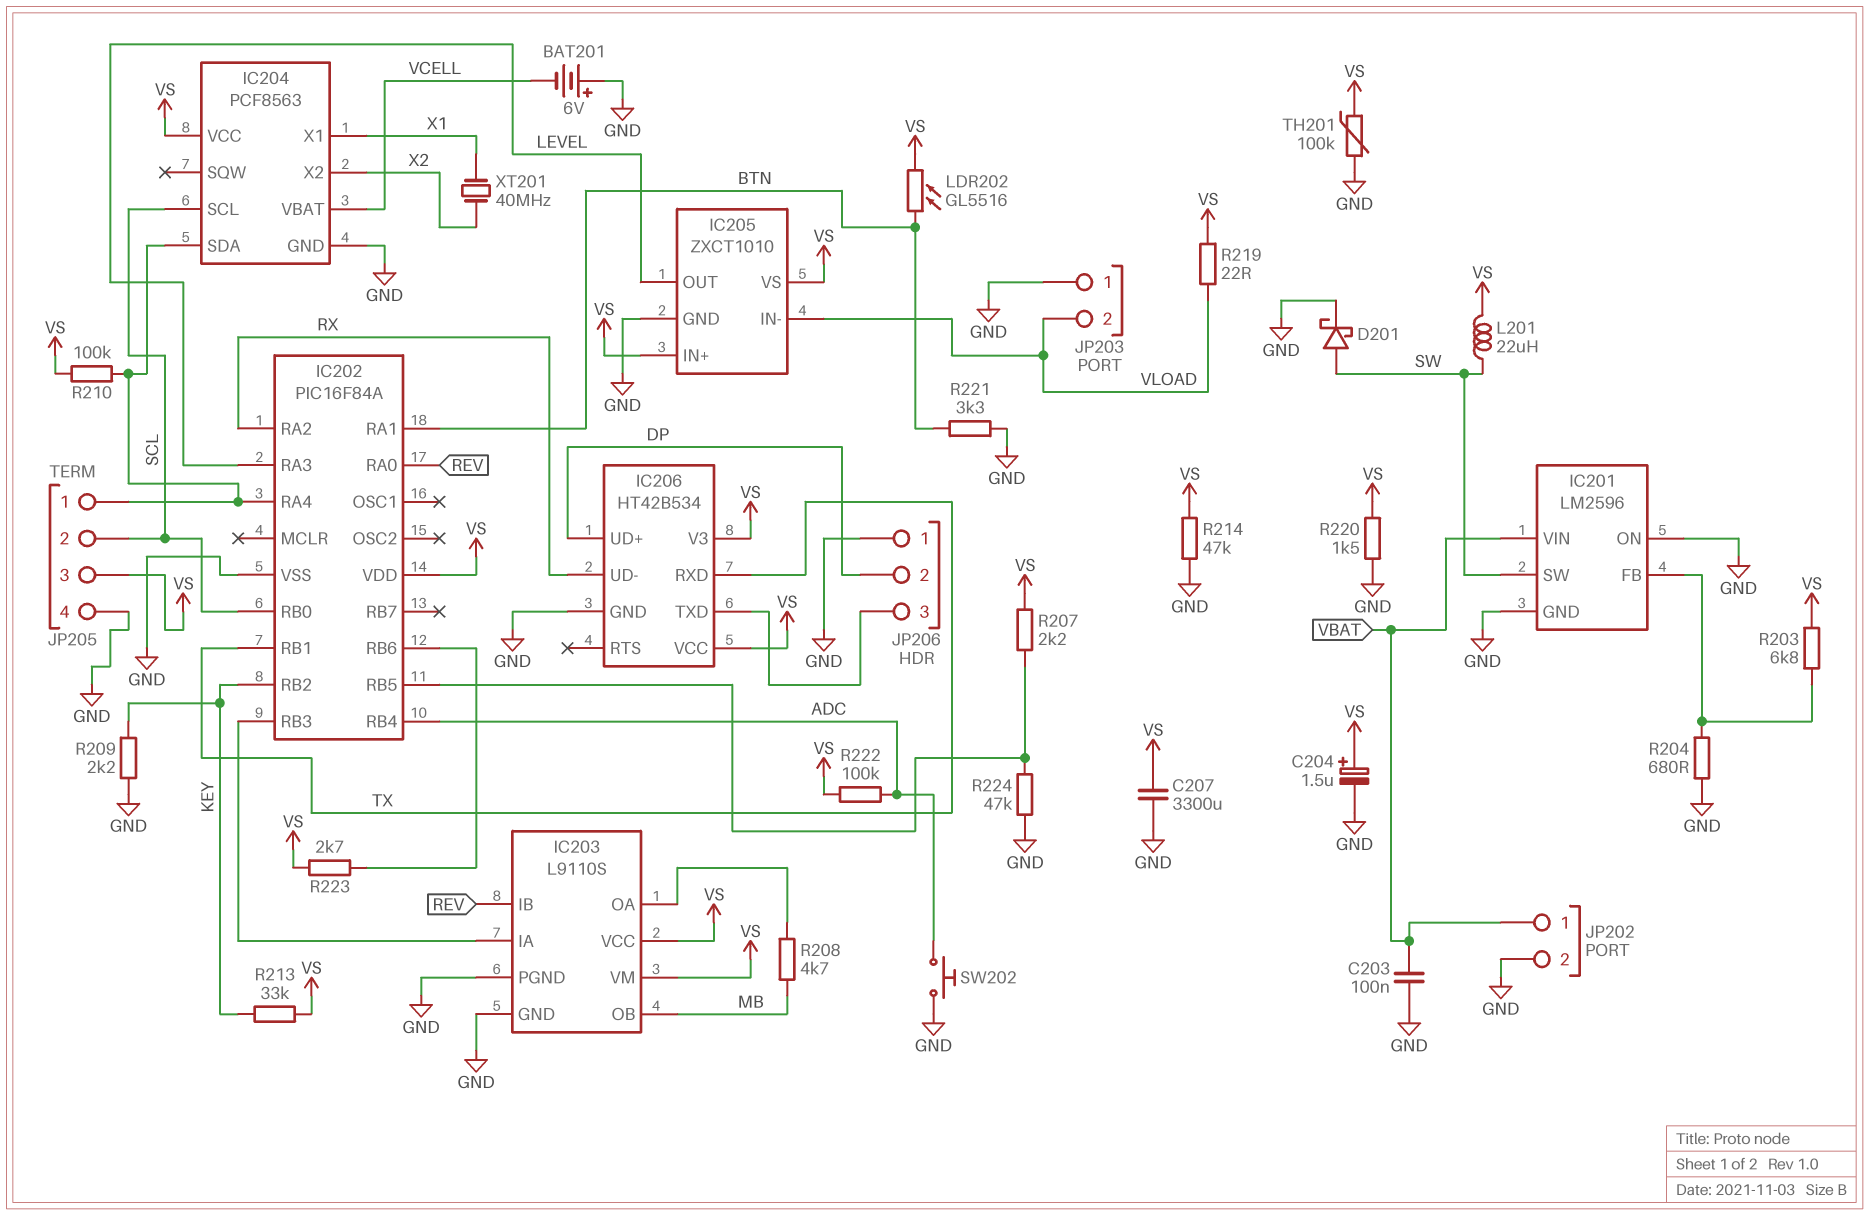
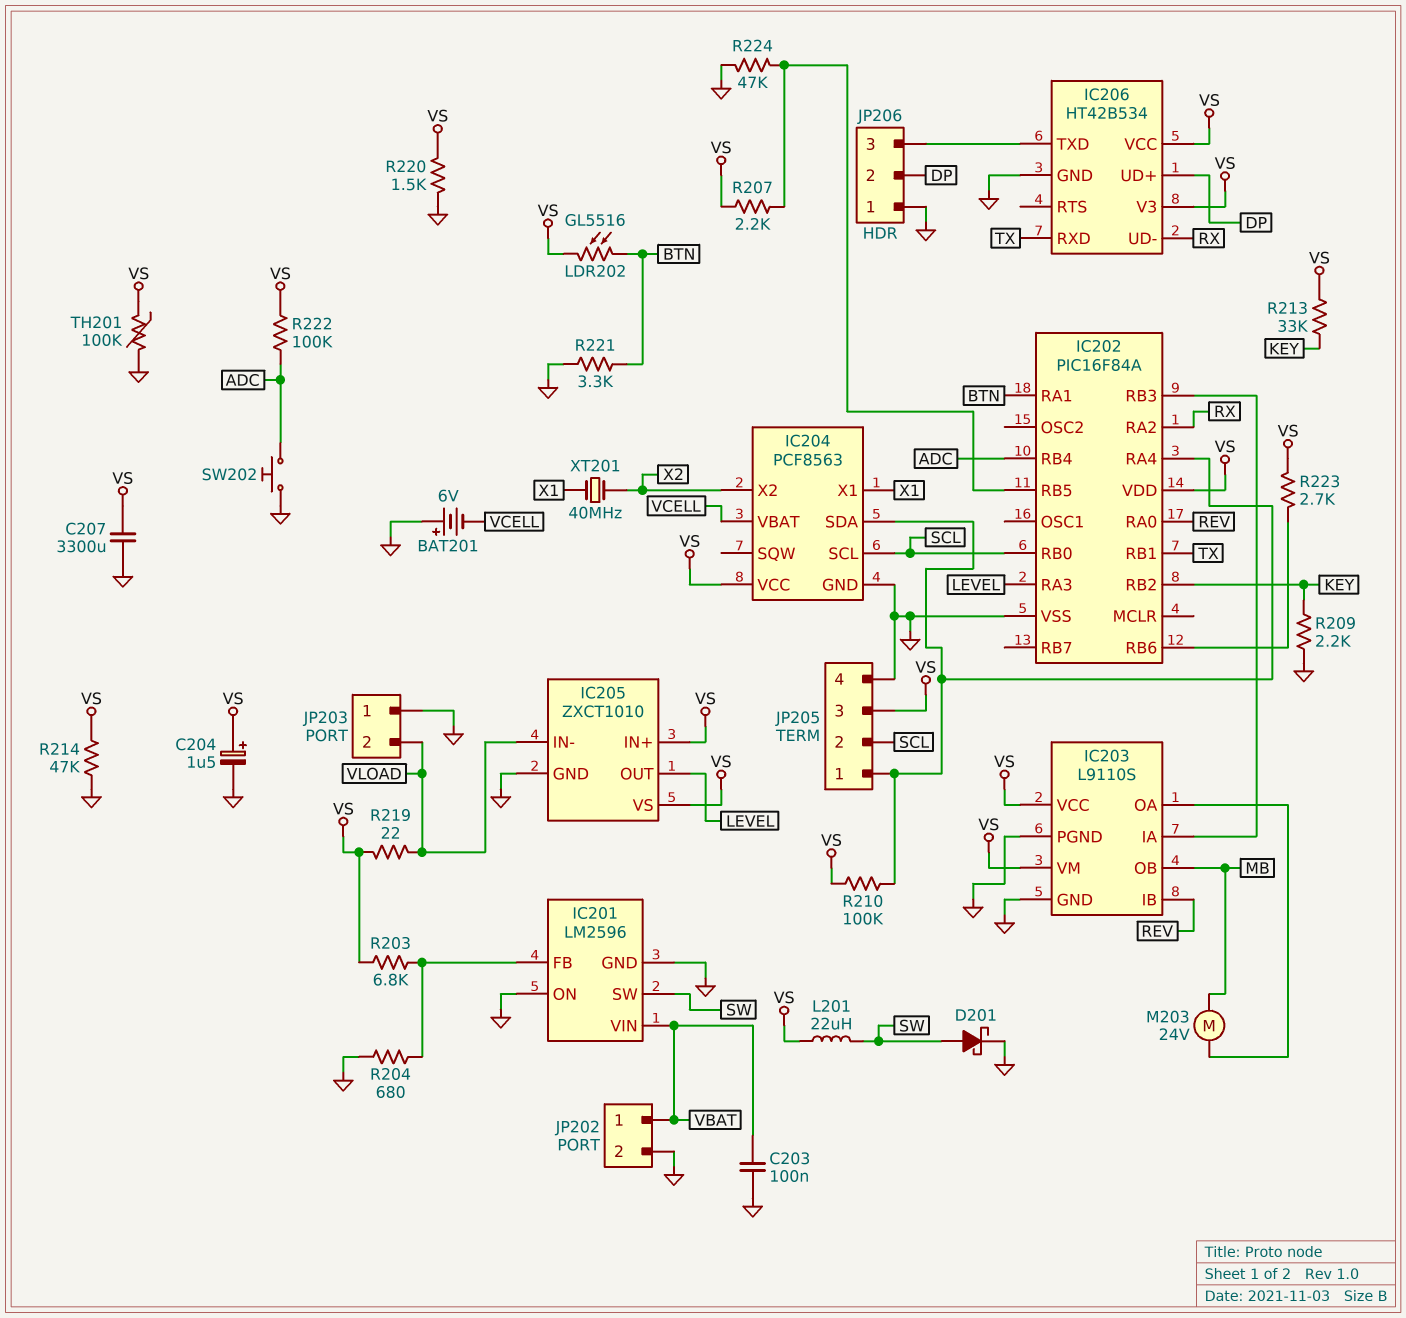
M203: none -> motor 24V (IC203/OA, MB)
R208: 4.7k (IC203/OA, MB) -> none

